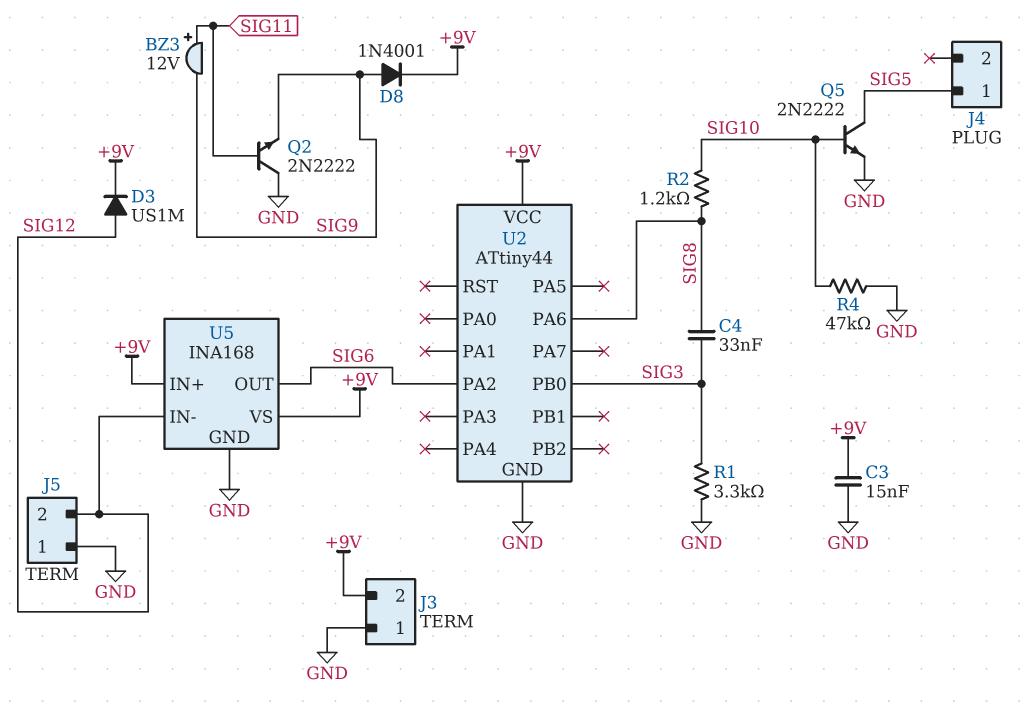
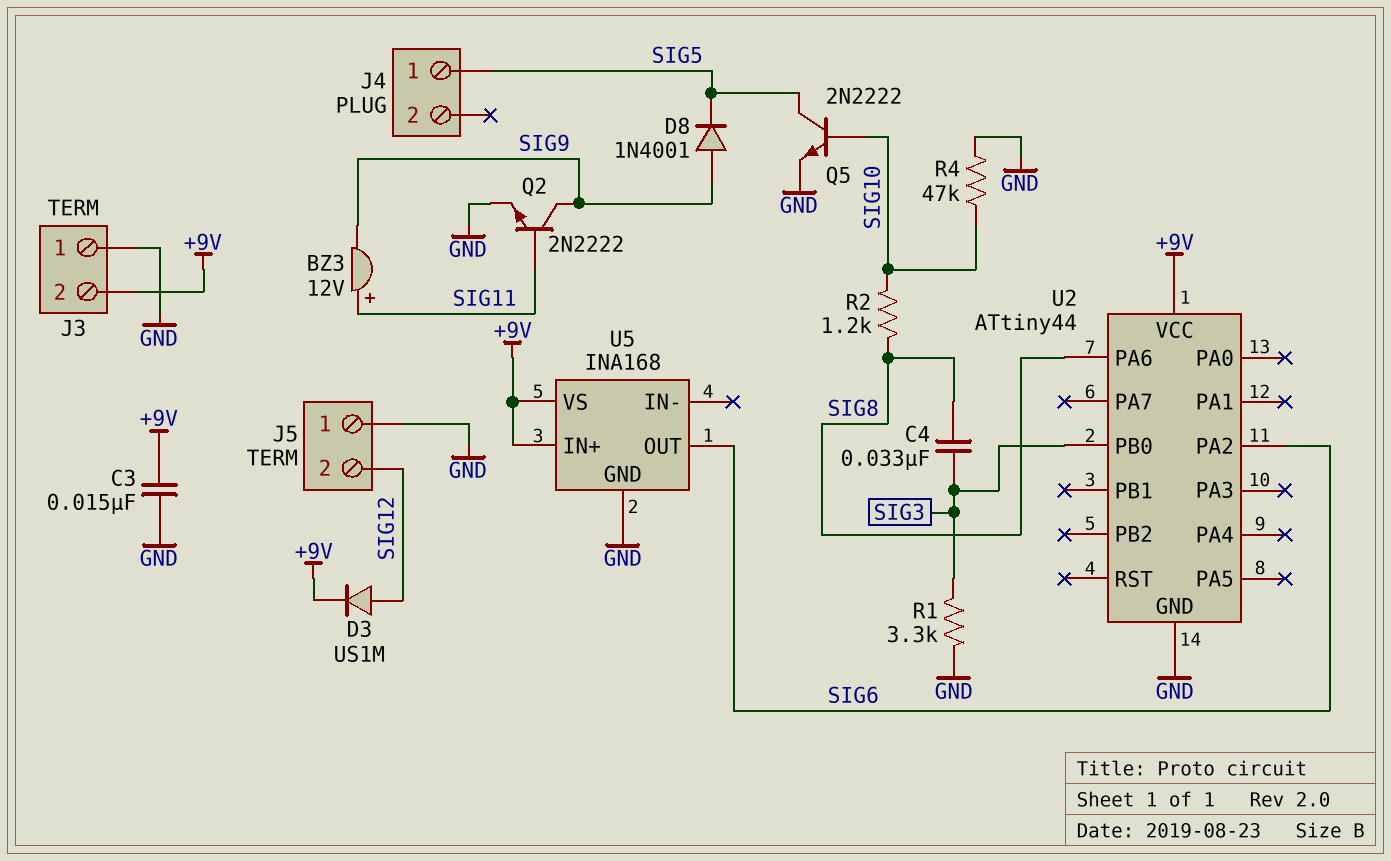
D8: diode 1N4001 (A SIG9, K +9V) -> diode 1N4001 (A SIG9, K SIG5)
Q2: NPN 2N2222 (B SIG11, C GND, E SIG9) -> NPN 2N2222 (B SIG11, C SIG9, E GND)
U5 pin IN-: SIG12 -> none

